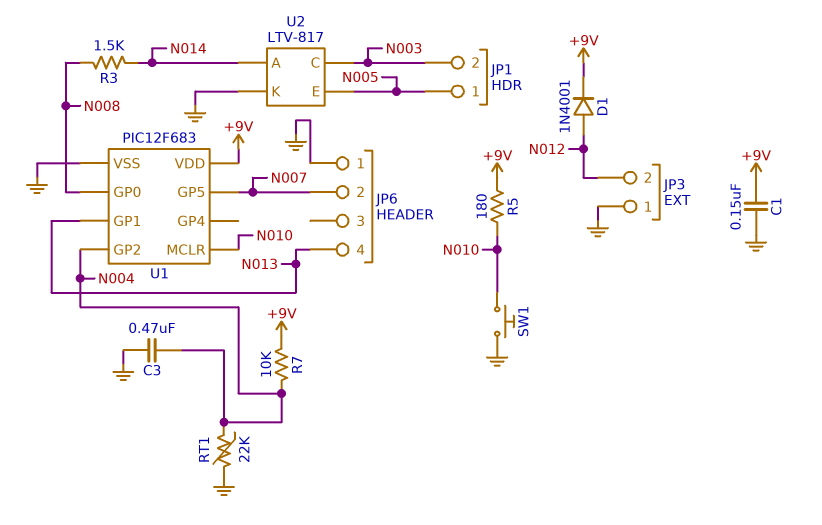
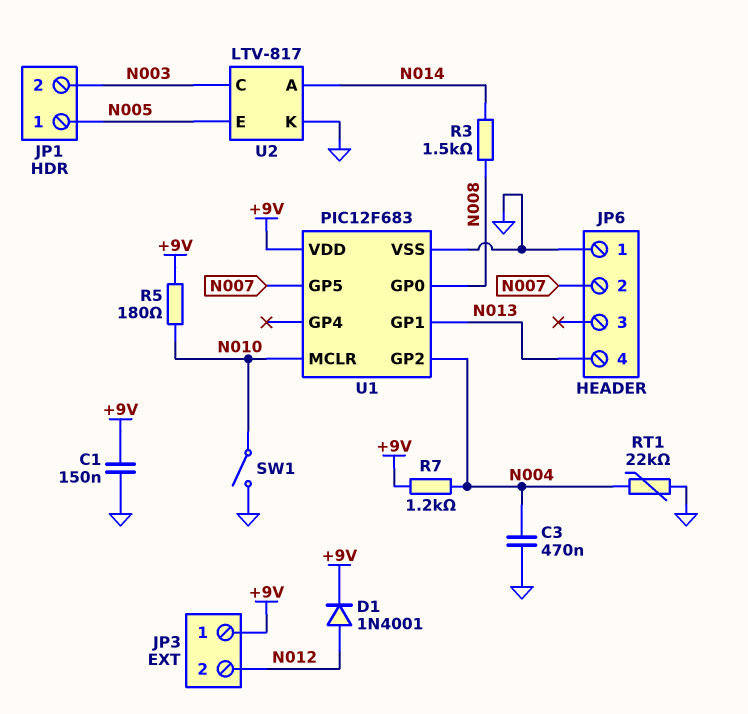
JP3 pin 1: GND -> +9V
R7: 10k (+9V, N004) -> 1.2k (+9V, N004)
SW1: button (GND, N010) -> switch (GND, N010)

